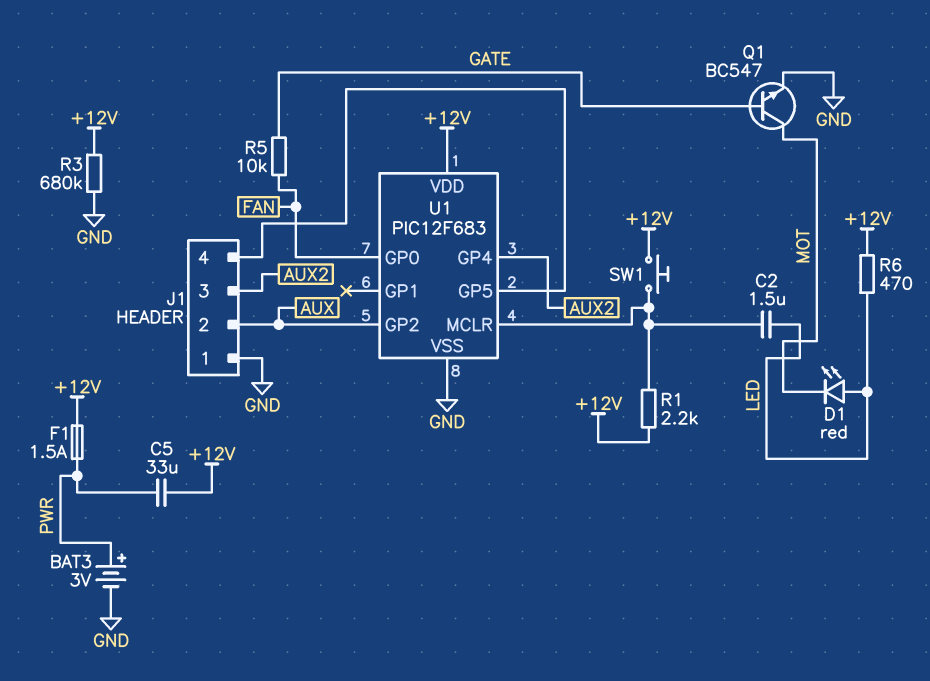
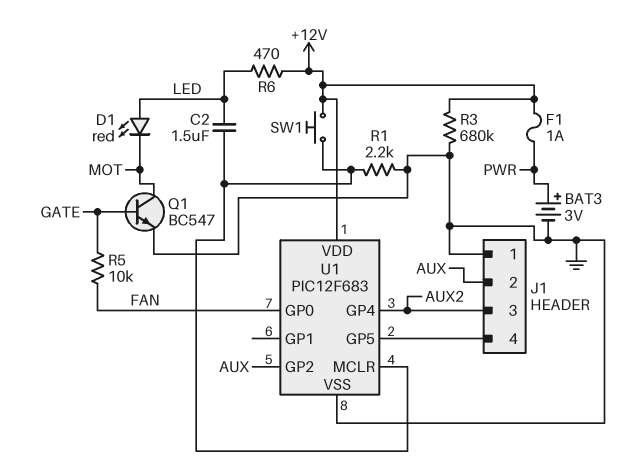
C5: 33uF (+12V, PWR) -> none
F1: 1.5A (+12V, PWR) -> 1A (+12V, PWR)
R1: 2.2k (+12V, U1/MCLR) -> 2.2k (GND, U1/MCLR)

